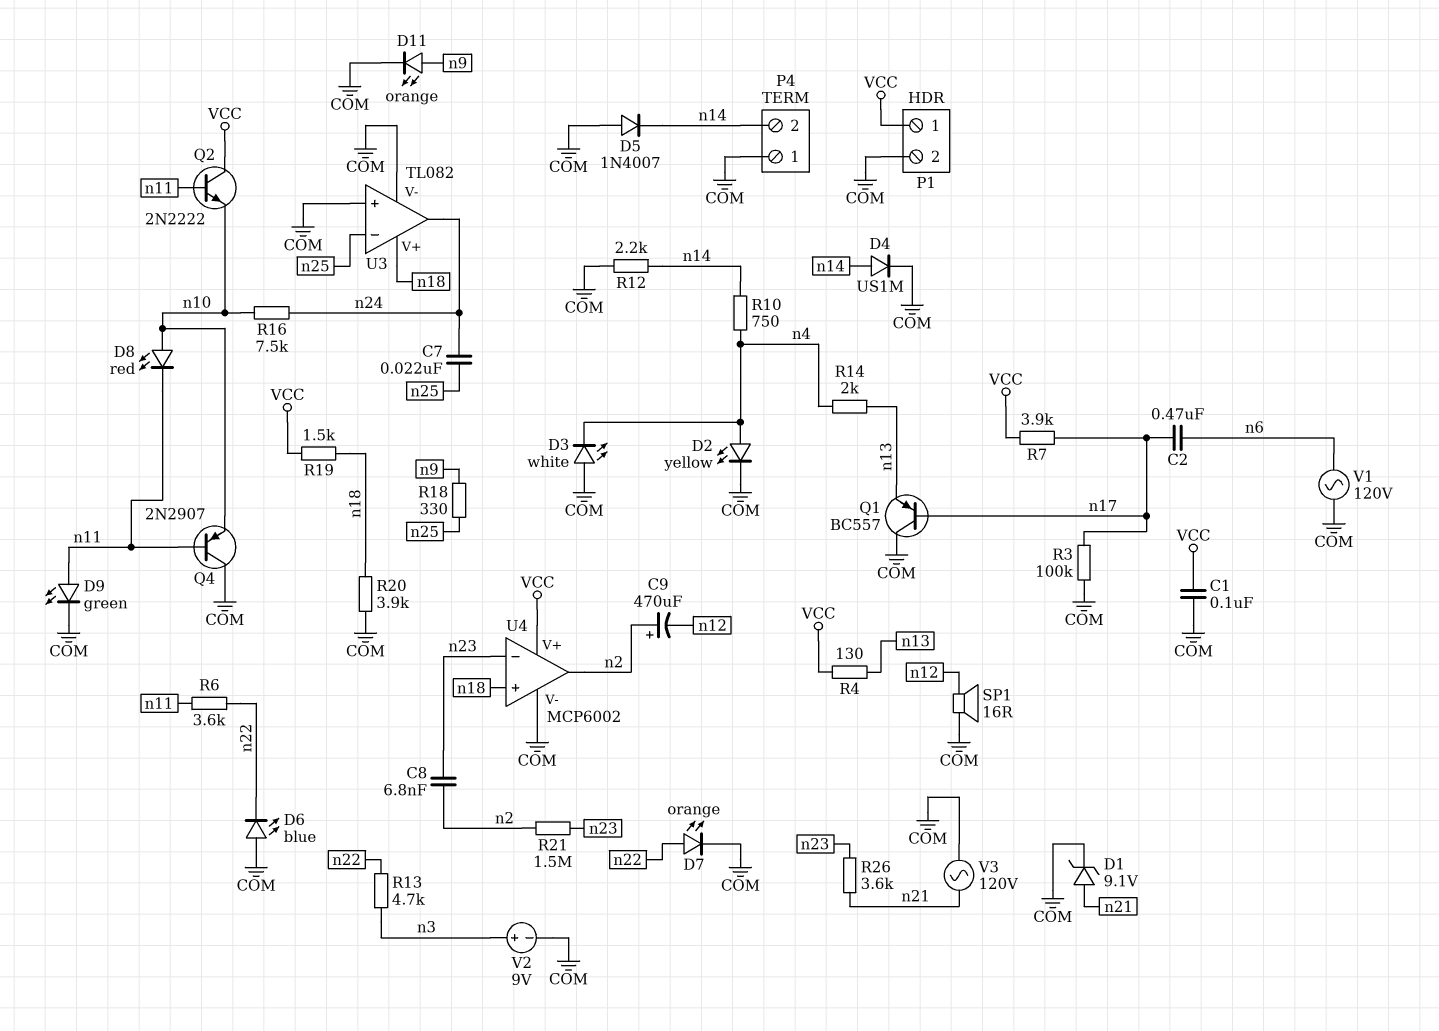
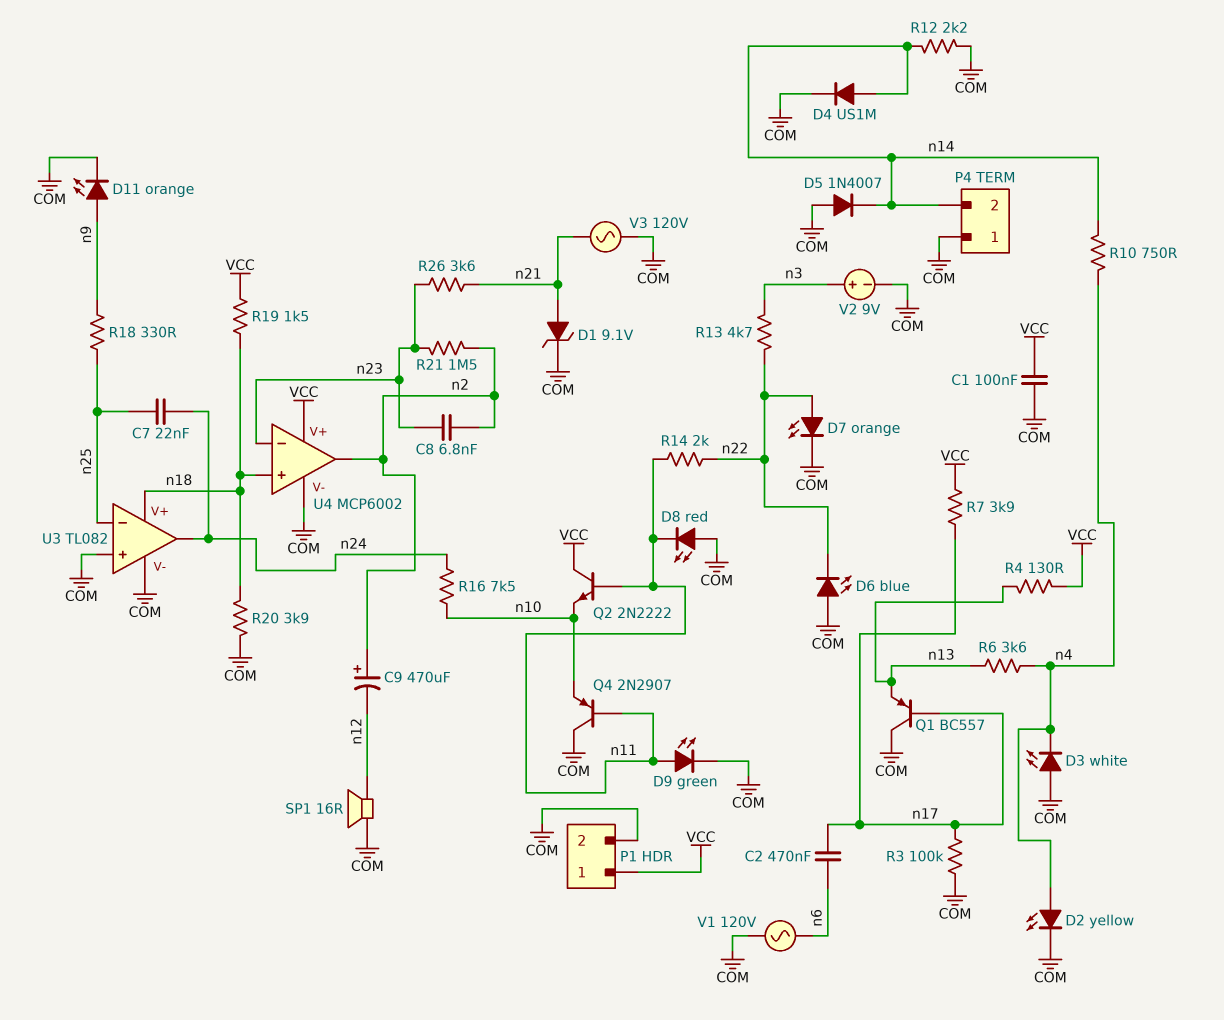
D8: LED red (A n10, K n11) -> LED red (A COM, K n11)
R6: 3.6k (n11, n22) -> 3.6k (n4, n13)
R14: 2k (n4, n13) -> 2k (n11, n22)

